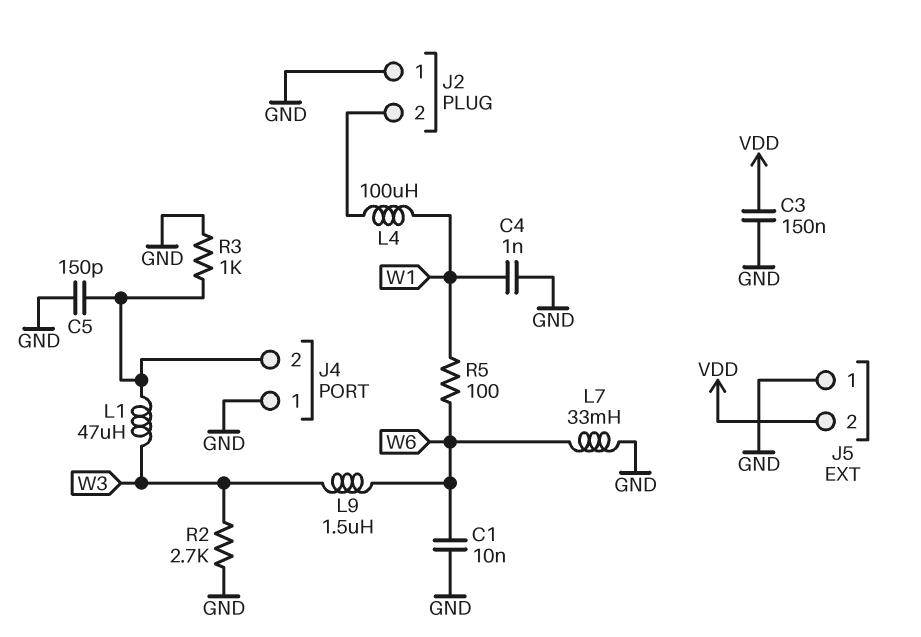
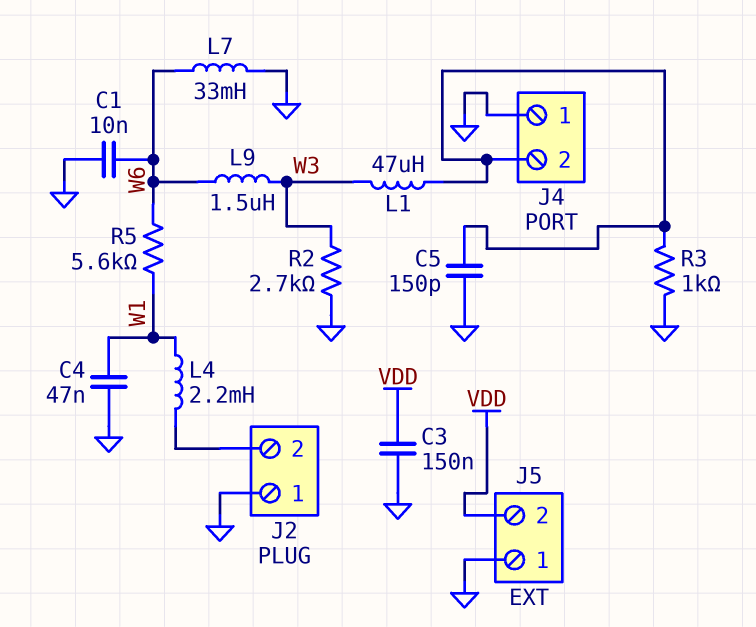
C4: 1nF (GND, W1) -> 47nF (GND, W1)
L4: 100uH (J2/2, W1) -> 2.2mH (J2/2, W1)
R5: 100 (W1, W6) -> 5.6k (W1, W6)

